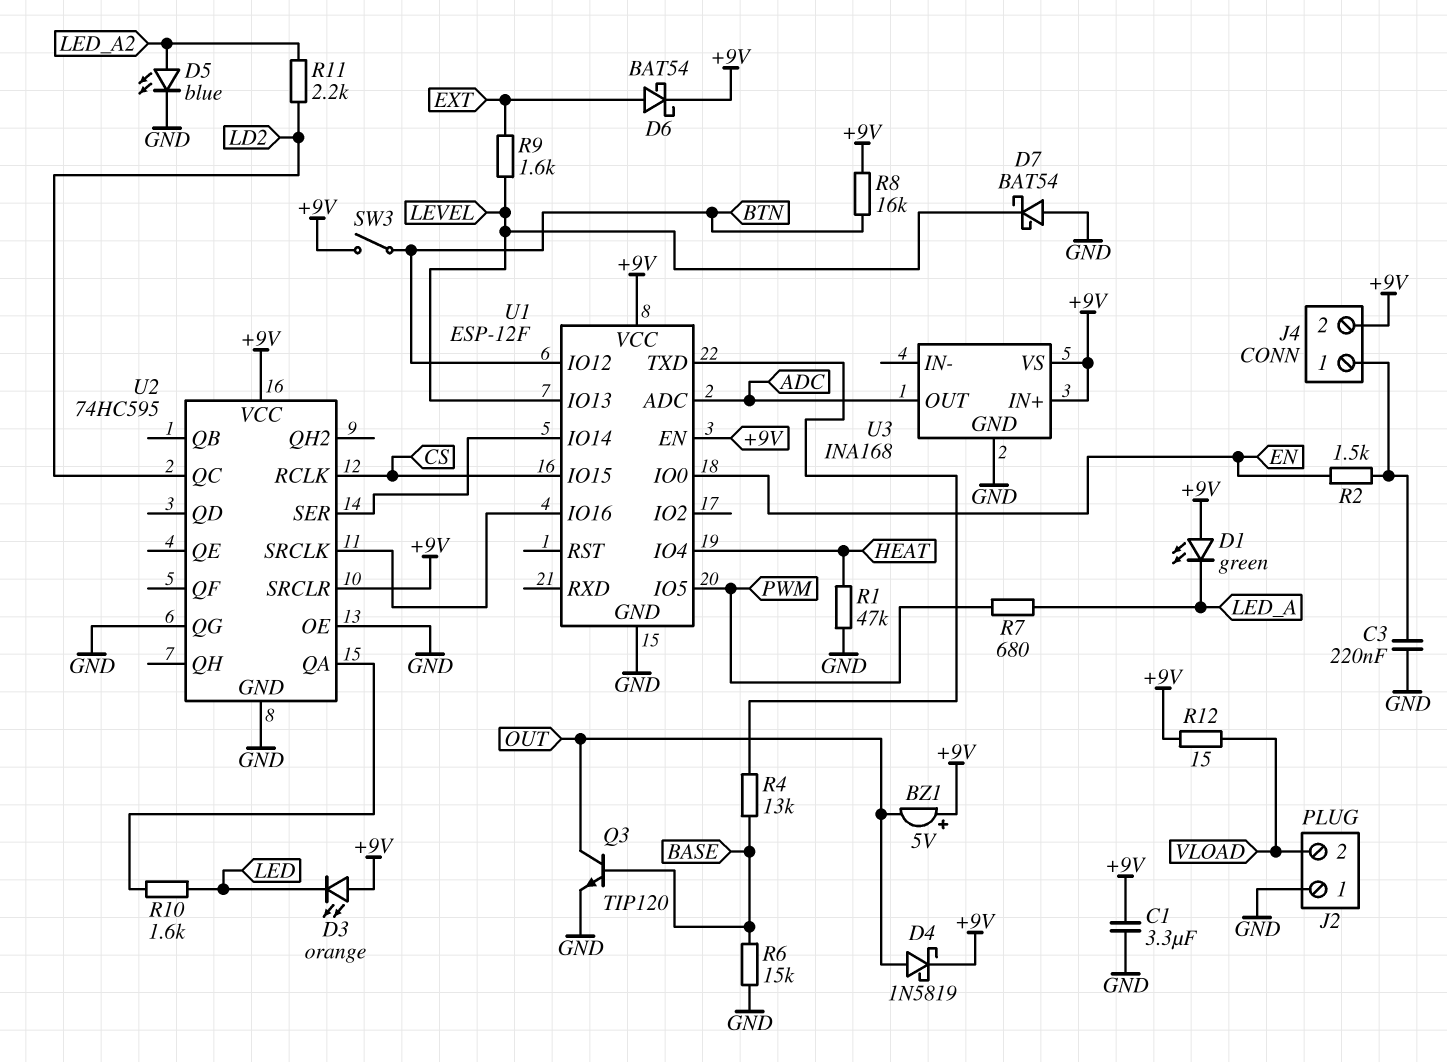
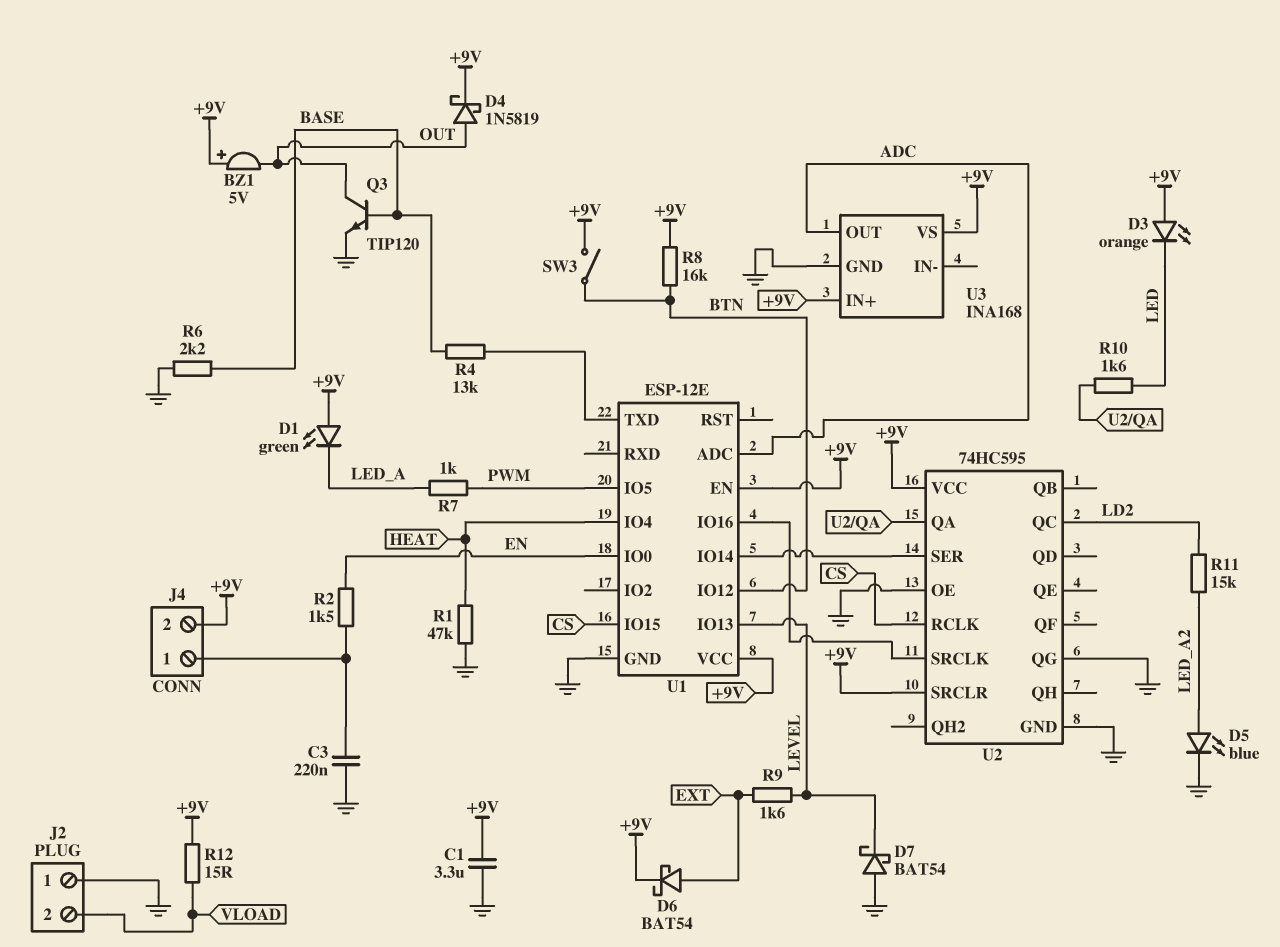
R6: 15k (BASE, GND) -> 2.2k (BASE, GND)
R7: 680 (LED_A, PWM) -> 1k (LED_A, PWM)
R11: 2.2k (LD2, LED_A2) -> 15k (LD2, LED_A2)
U1: ESP-12F -> ESP-12E

